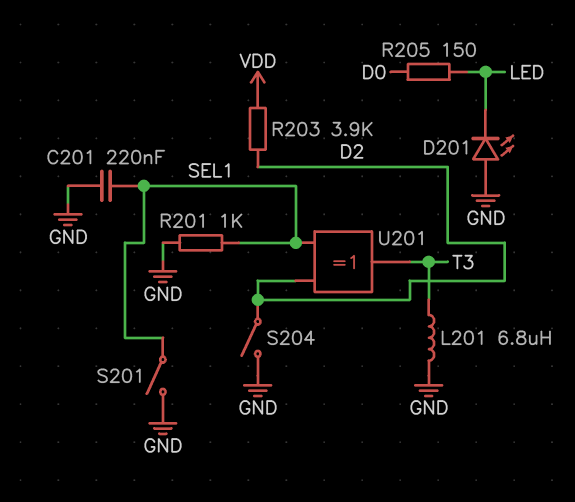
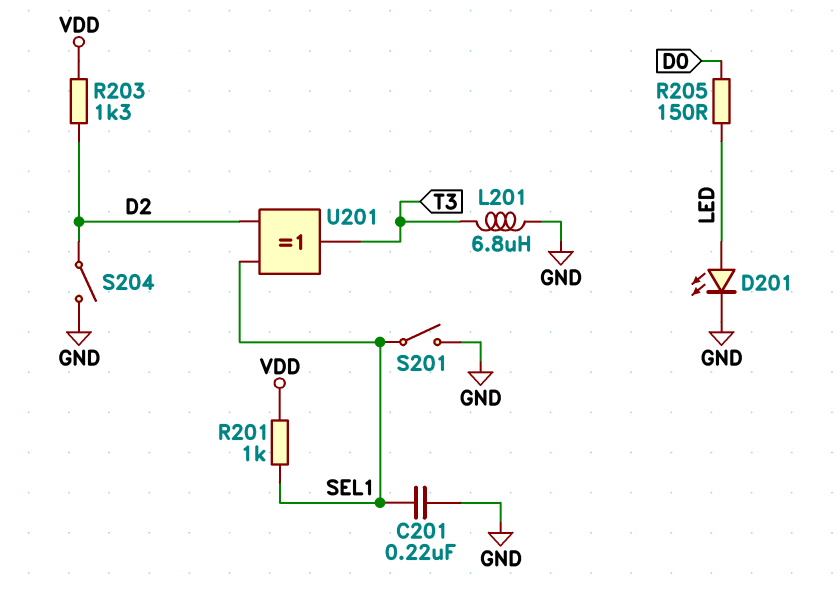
D201: LED (A GND, K LED) -> LED (A LED, K GND)
R201: 1k (GND, SEL1) -> 1k (SEL1, VDD)
R203: 3.9k (D2, VDD) -> 1.3k (D2, VDD)

